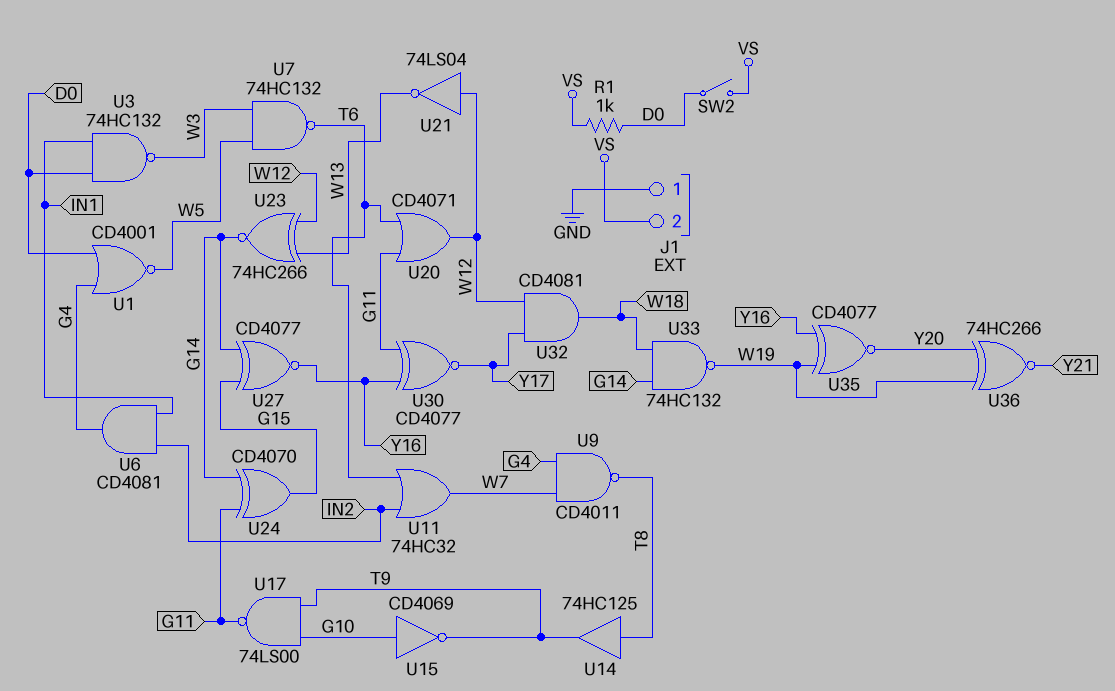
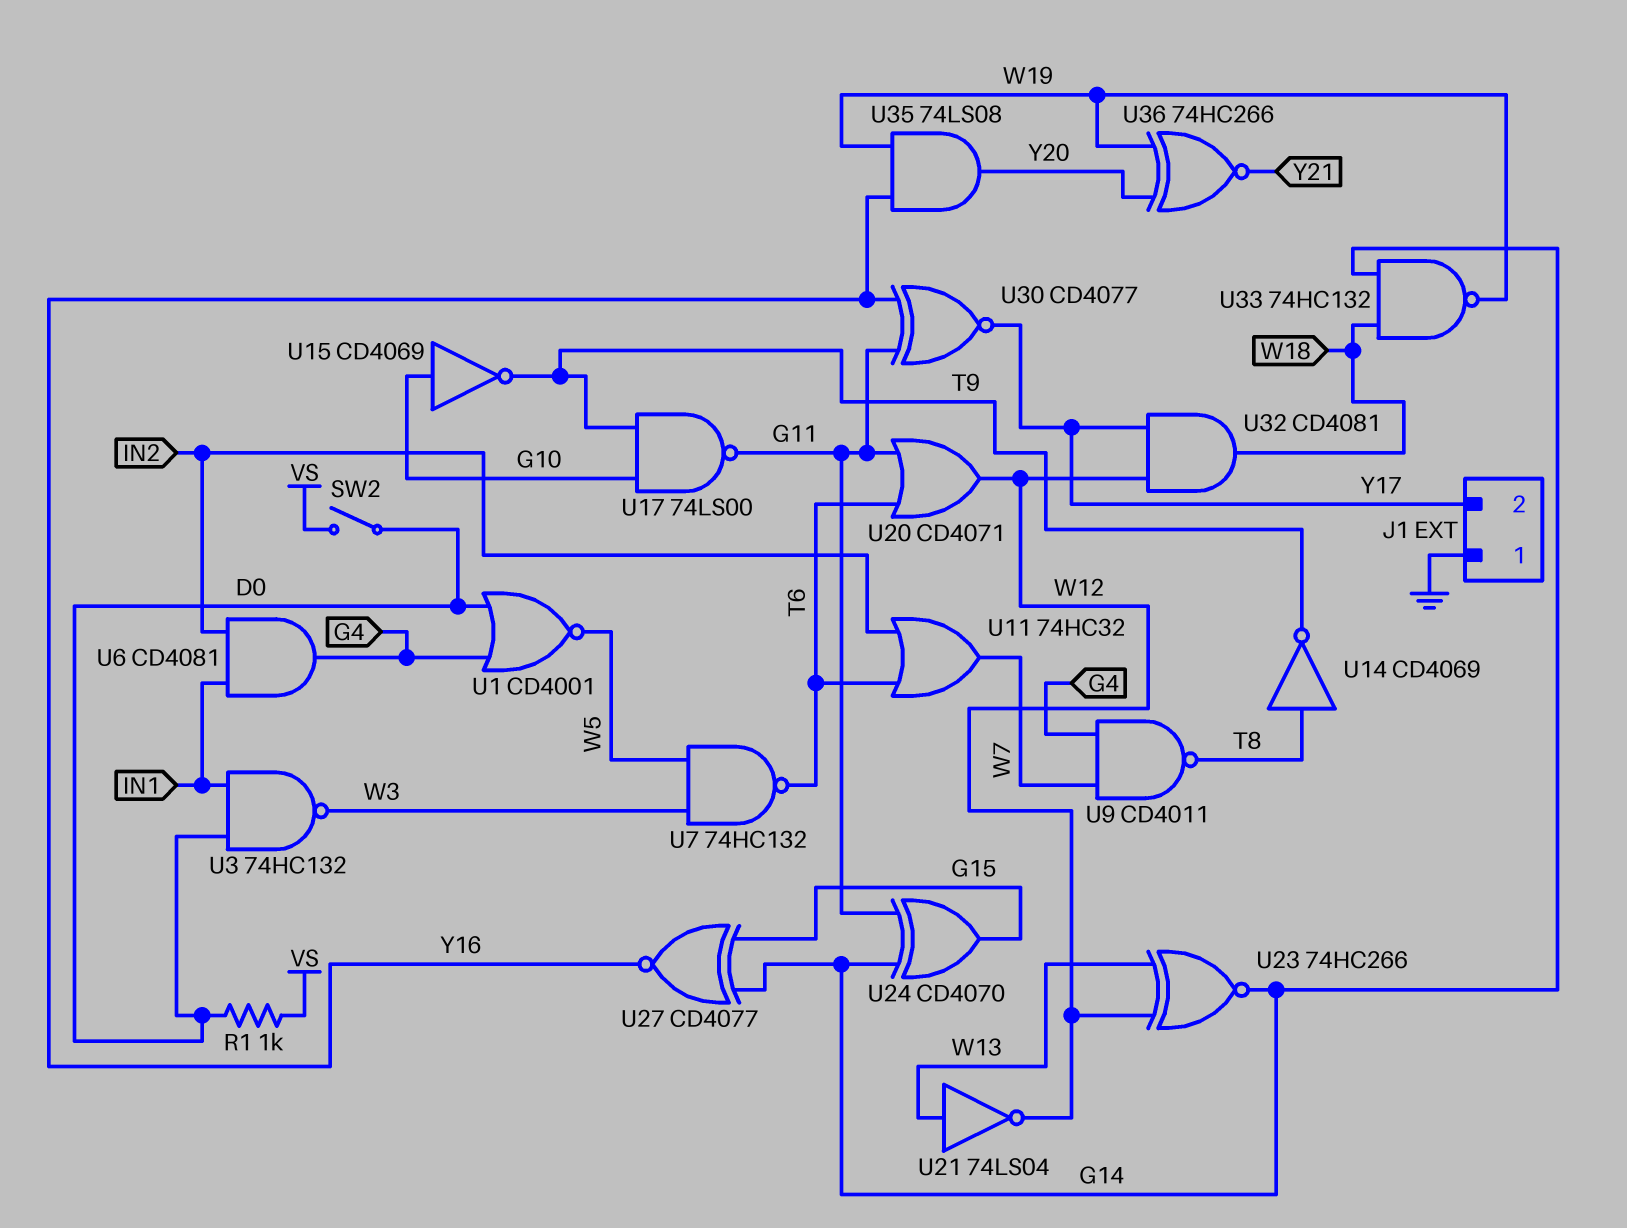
J1 pin 2: VS -> Y17
U14: buffer 74HC125 (in T8, out T9) -> NOT CD4069 (in T8, out T9)
U21: NOT 74LS04 (in W12, out W13) -> NOT 74LS04 (in W13, out W12)
U35: XNOR CD4077 (in W19, in Y16, out Y20) -> AND 74LS08 (in W19, in Y16, out Y20)

